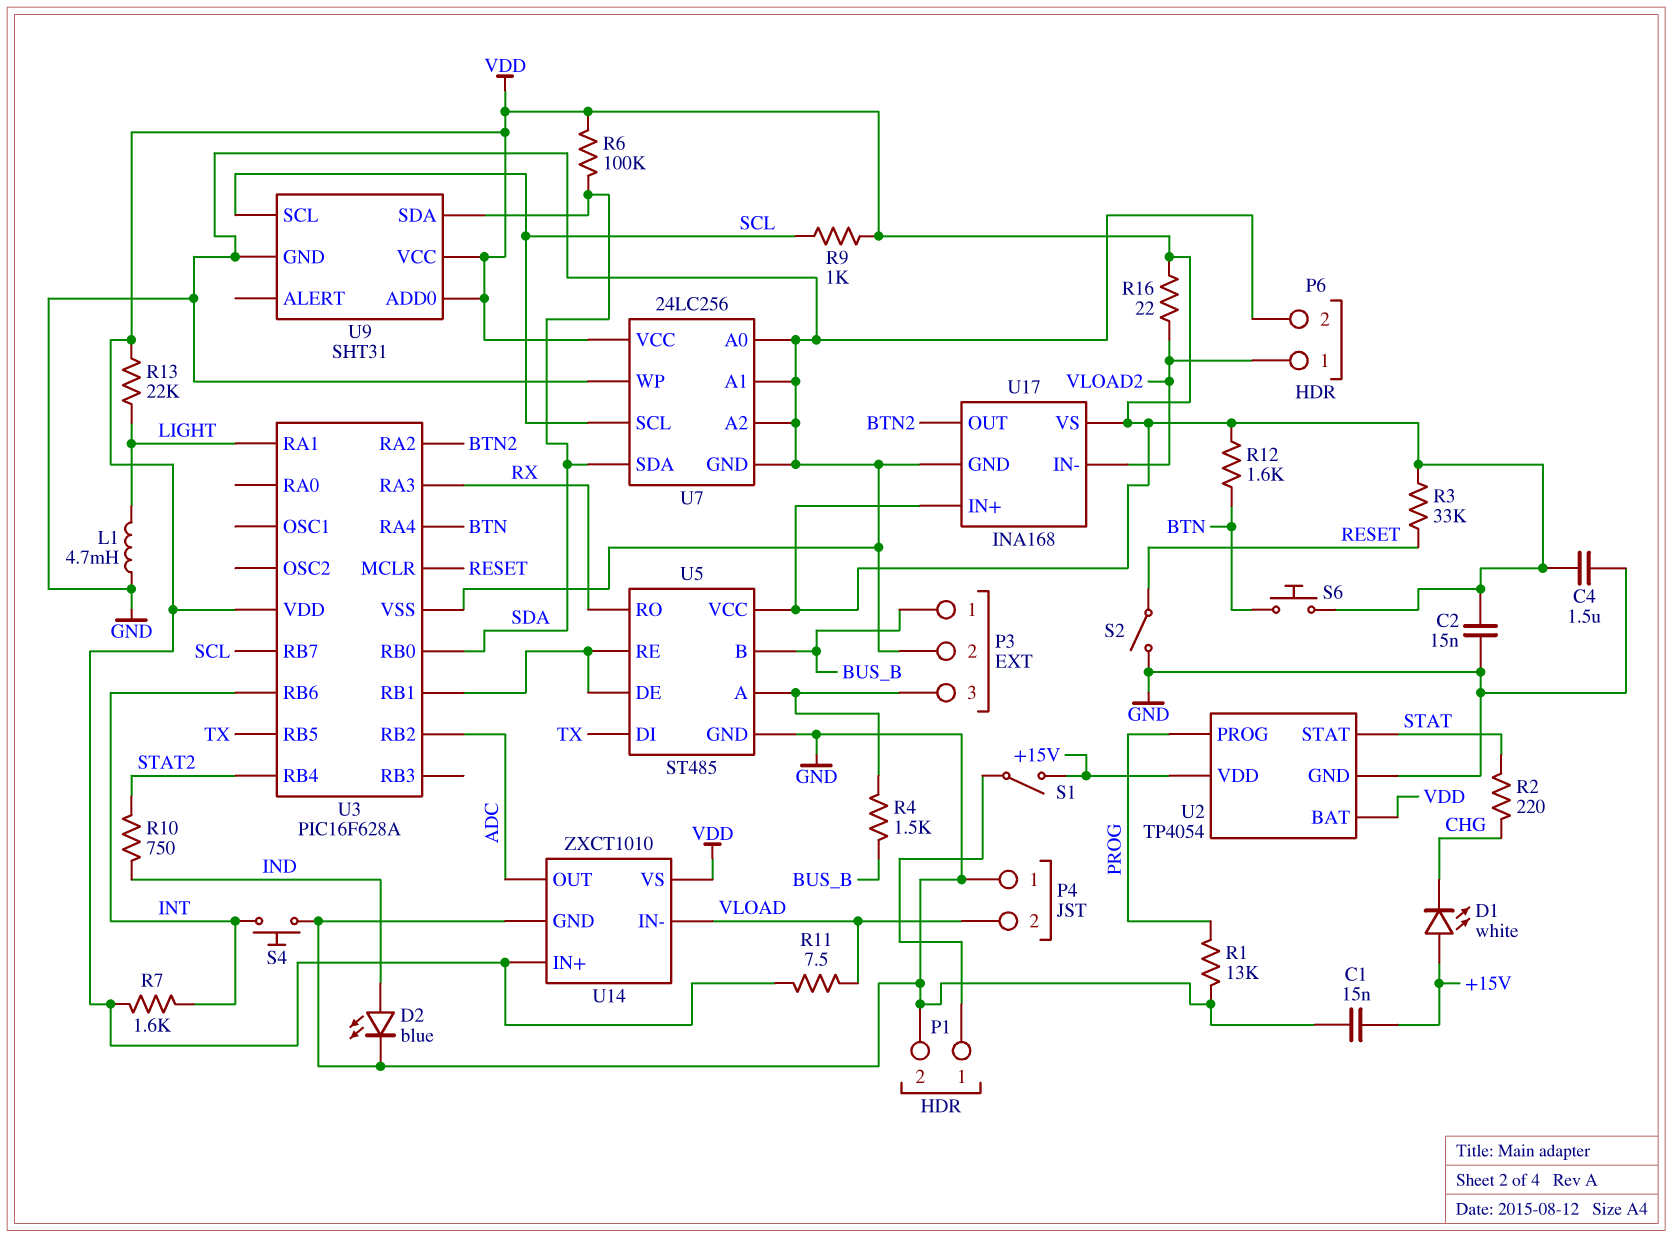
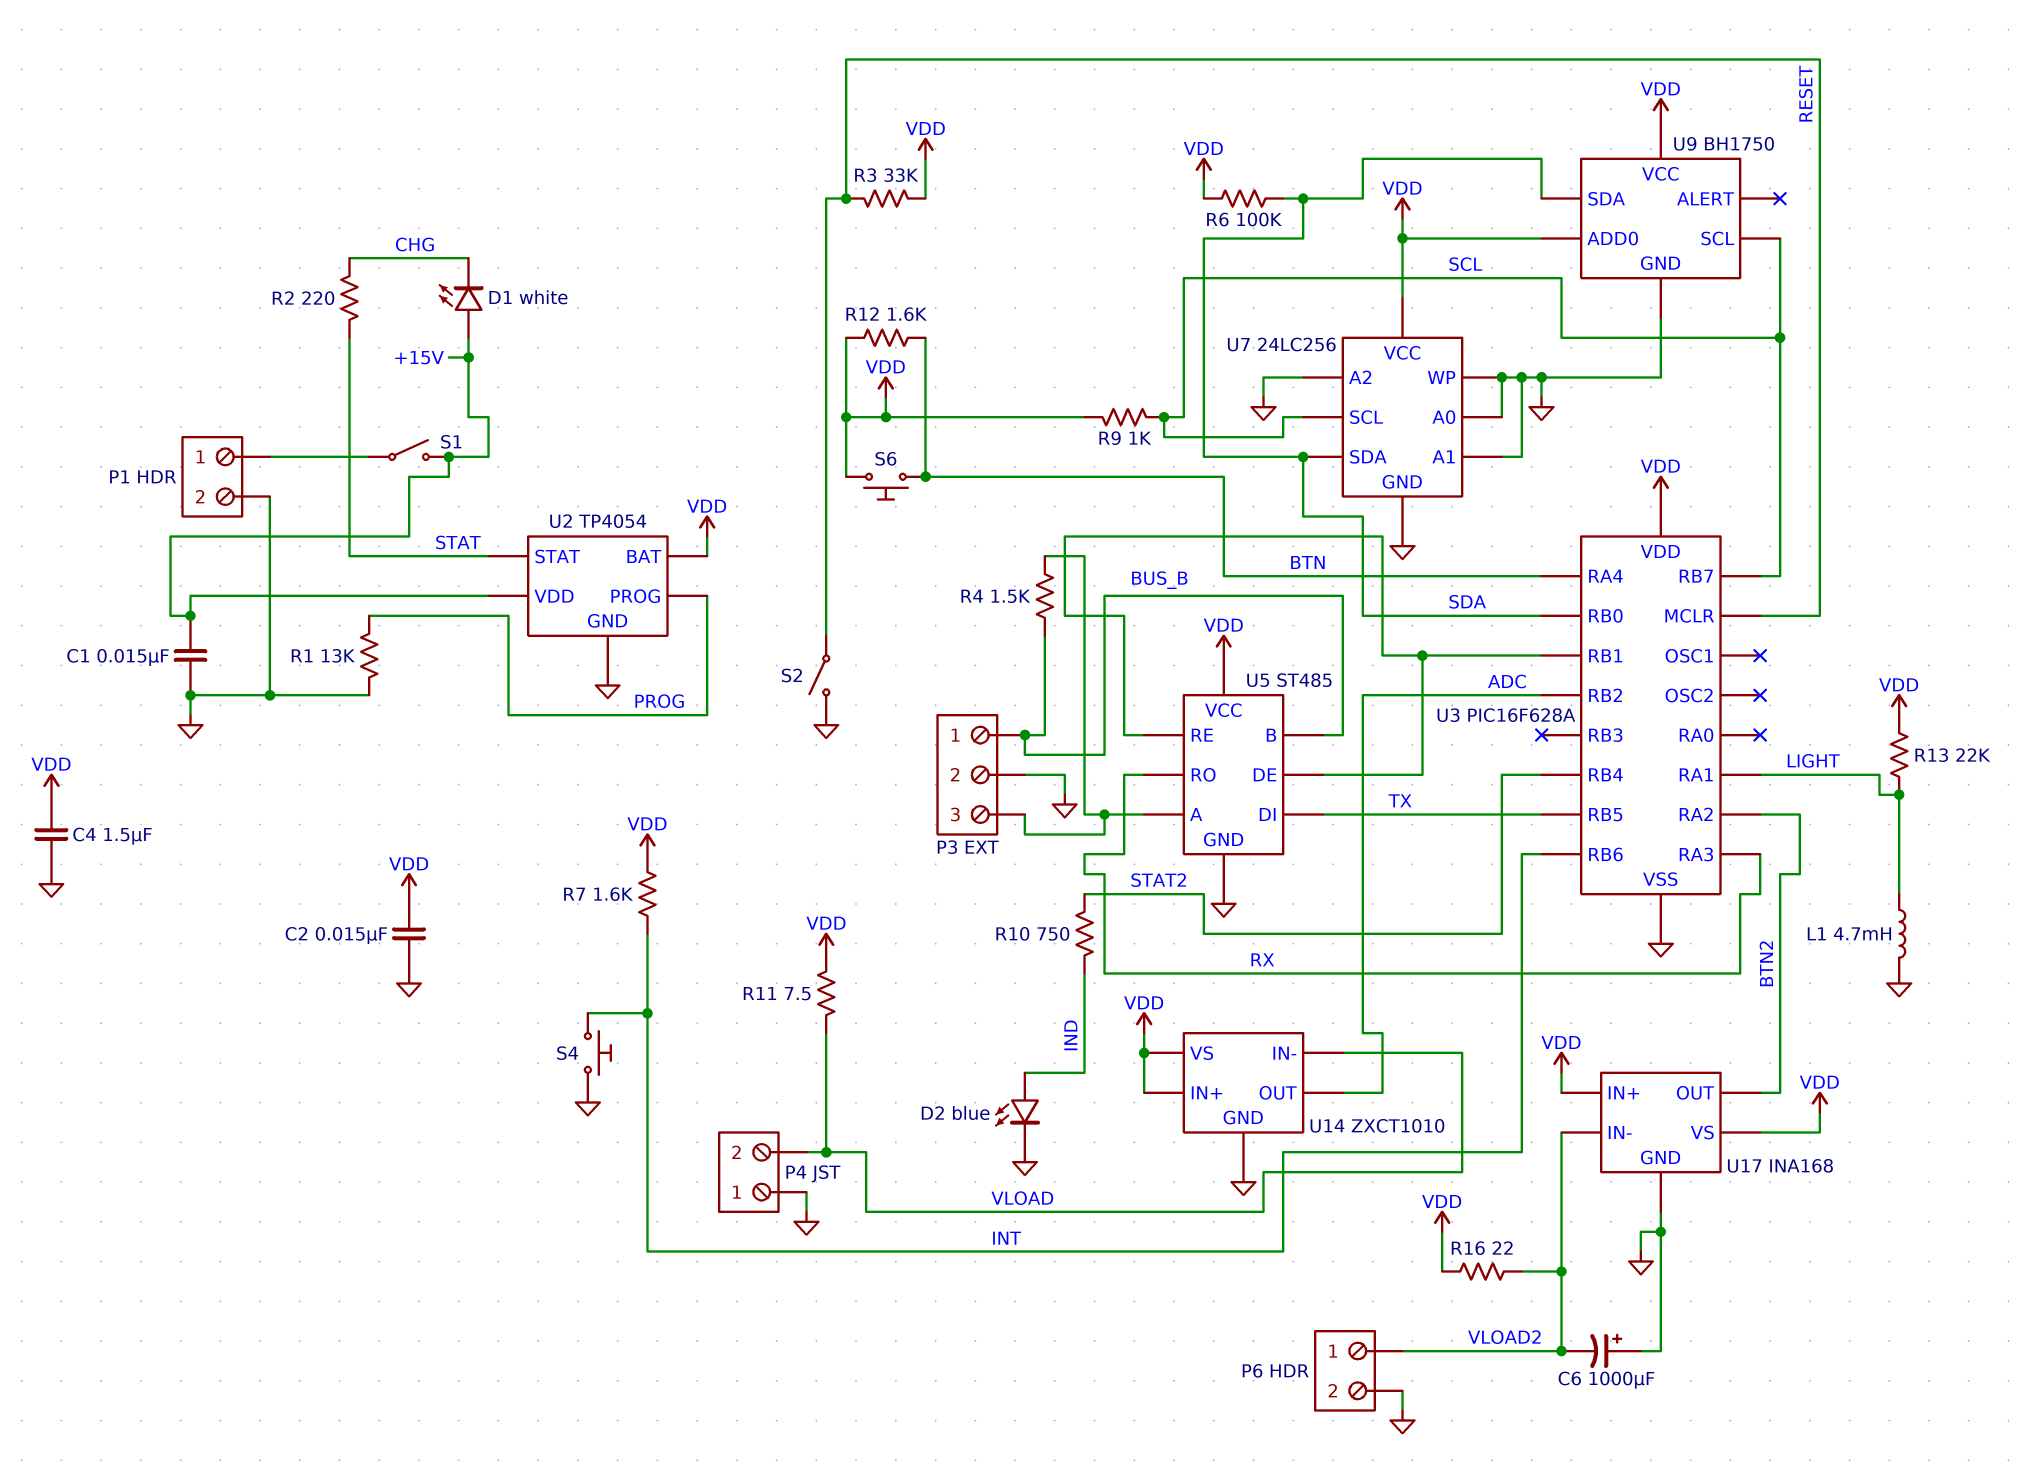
C6: none -> 1000uF (plus GND, minus VLOAD2)
U9: SHT31 -> BH1750

